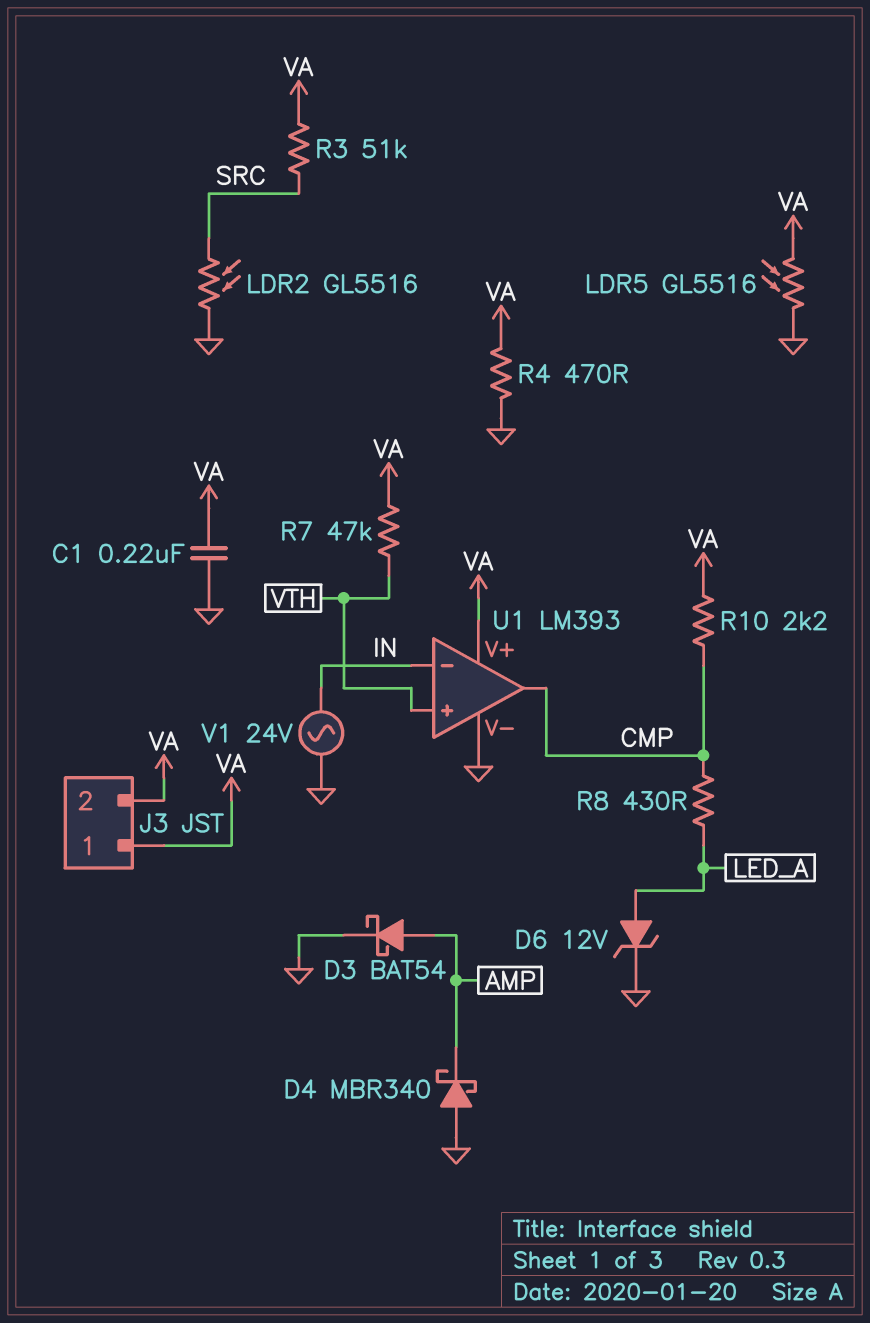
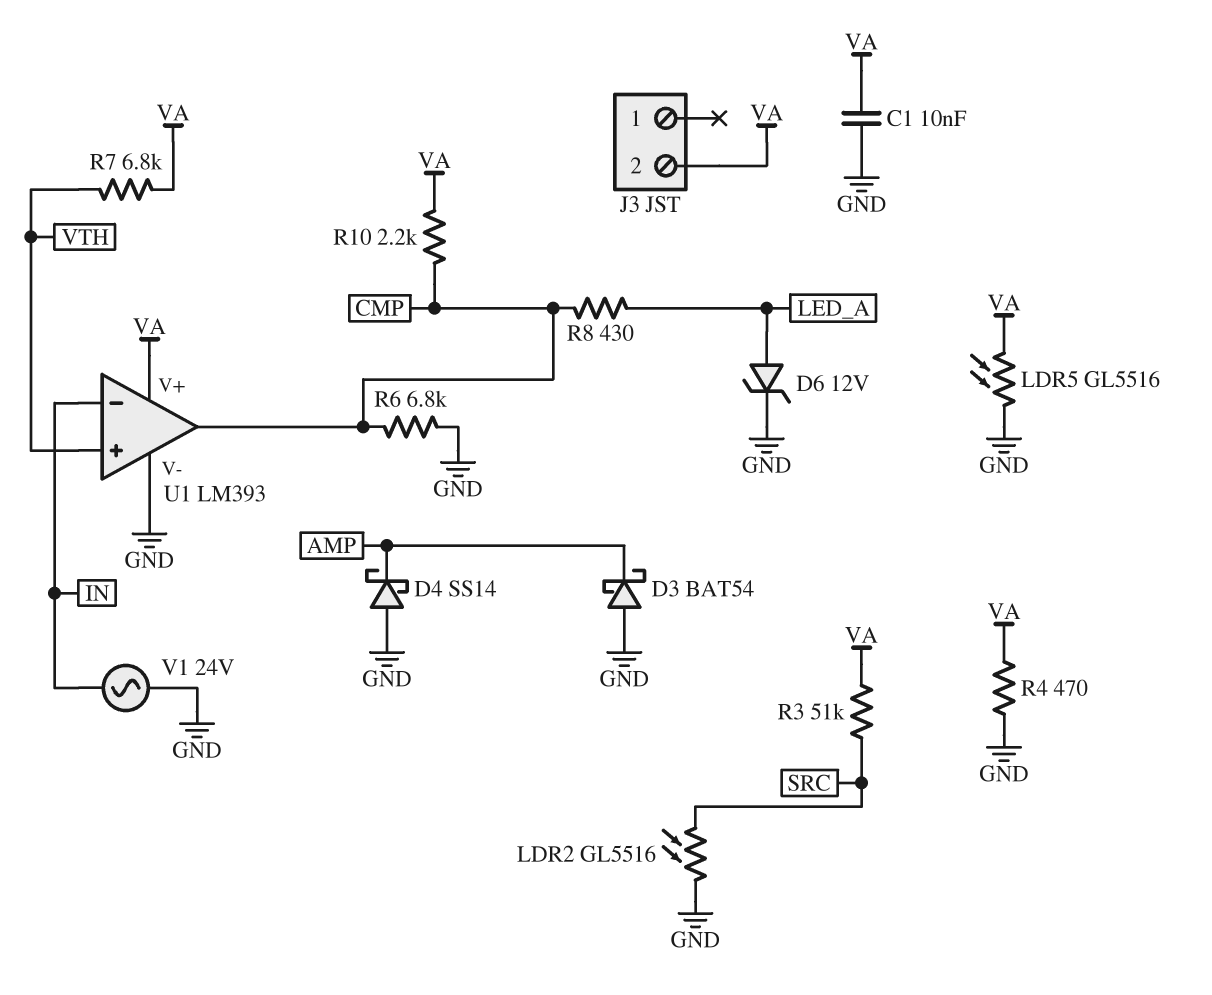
C1: 220nF (GND, VA) -> 10nF (GND, VA)
D3: schottky BAT54 (A AMP, K GND) -> schottky BAT54 (A GND, K AMP)
D4: schottky MBR340 (A GND, K AMP) -> schottky SS14 (A GND, K AMP)
J3 pin 1: VA -> none
R6: none -> 6.8k (CMP, GND)
R7: 47k (VA, VTH) -> 6.8k (VA, VTH)

